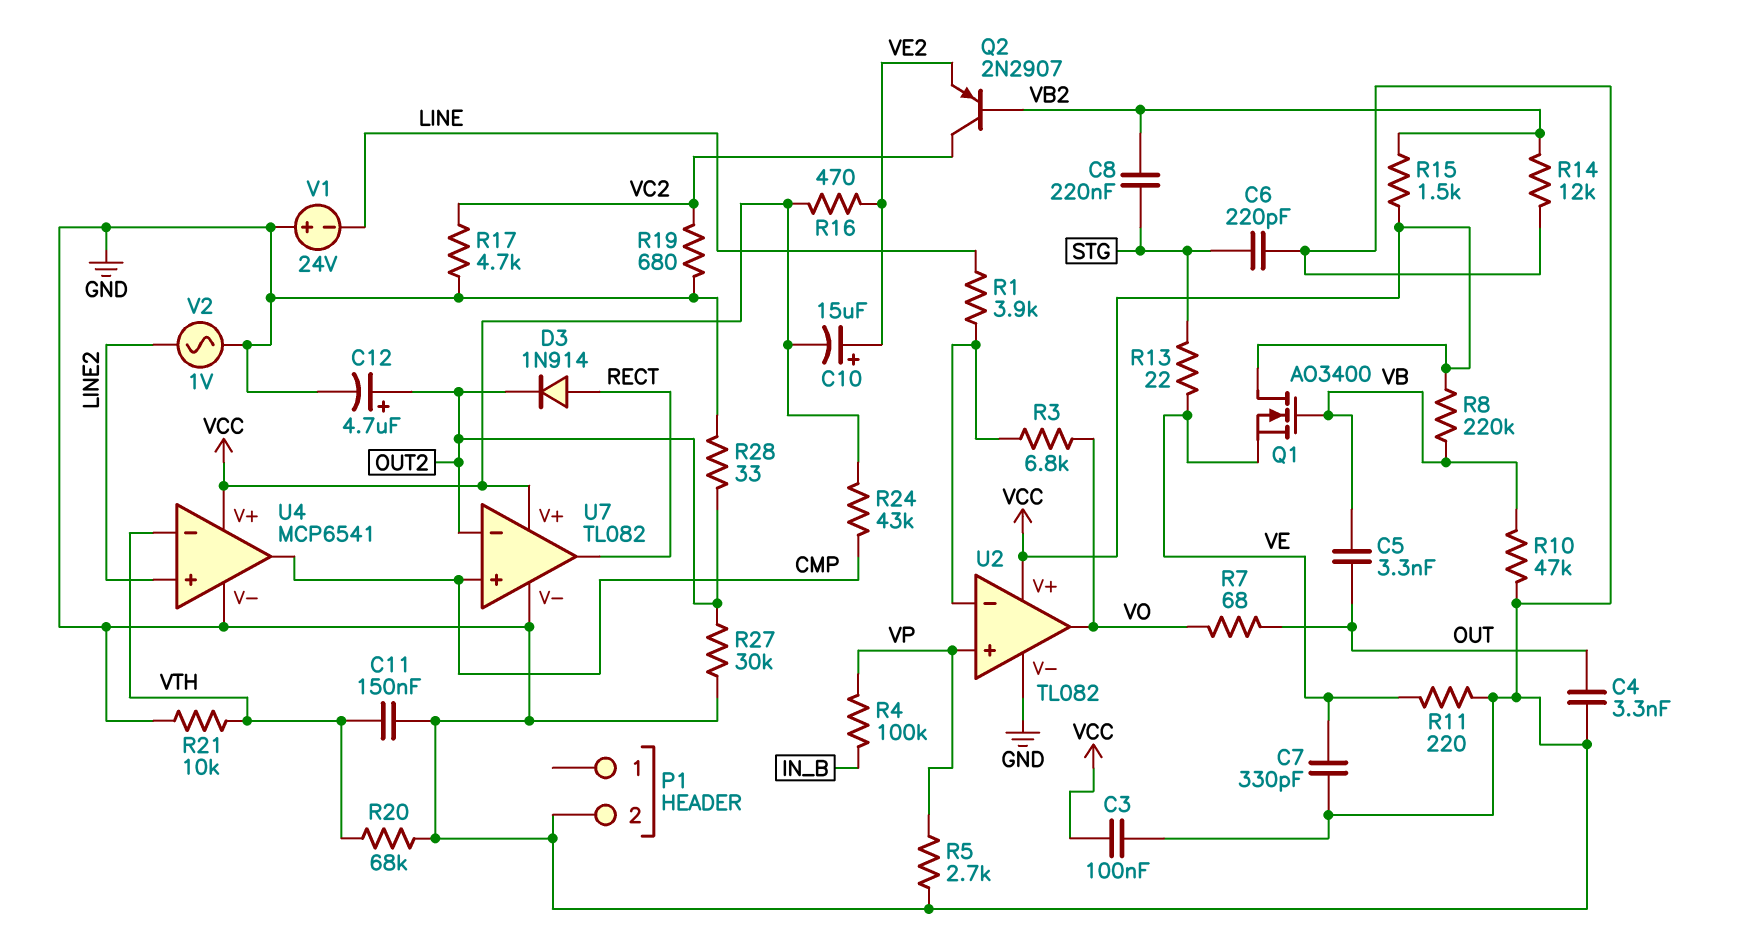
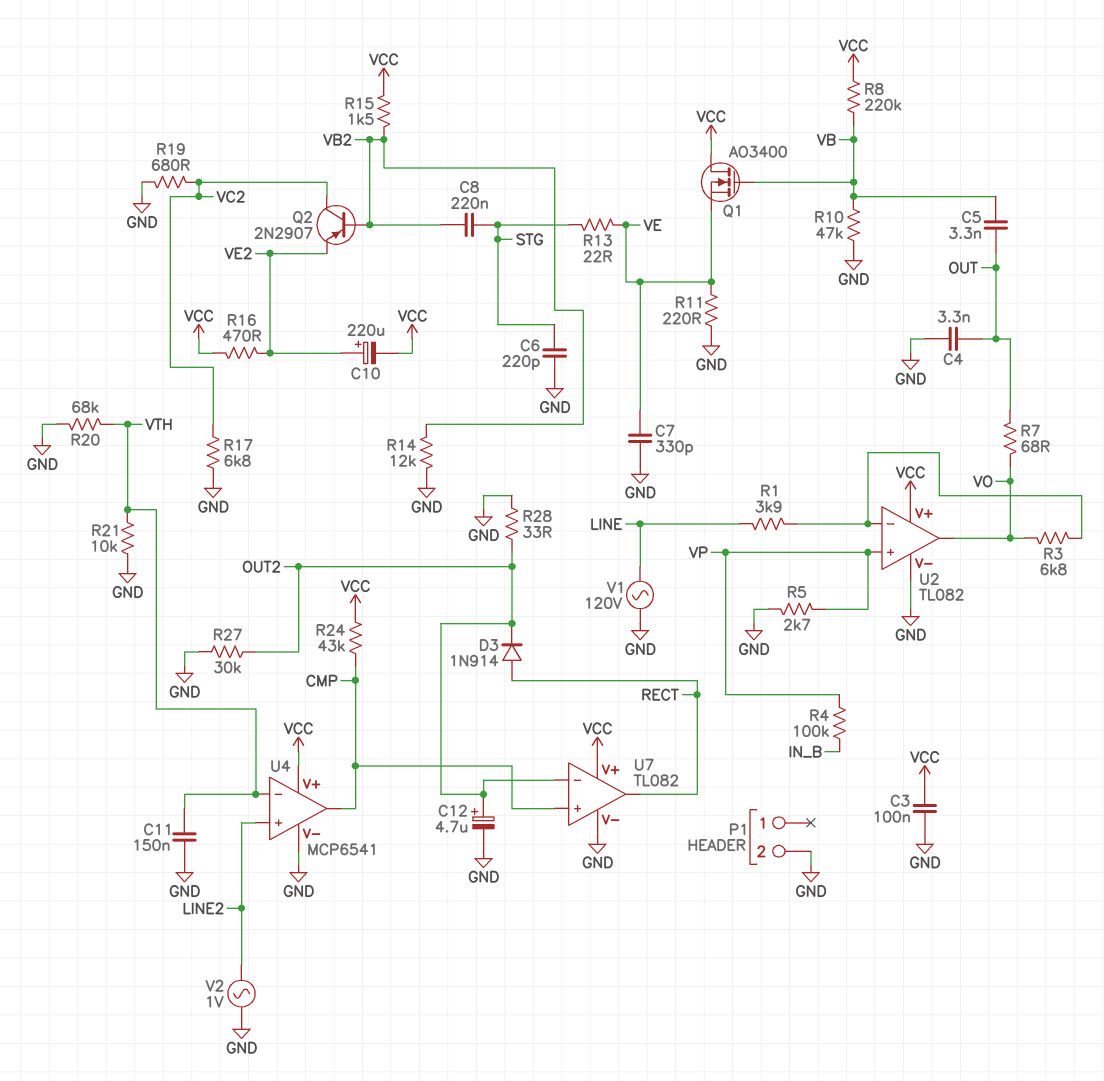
C10: 15uF (plus VE2, minus VCC) -> 220uF (plus VE2, minus VCC)
R17: 4.7k (GND, VC2) -> 6.8k (GND, VC2)
V1: 24V (plus GND, minus LINE) -> AC 120V (GND, LINE)

